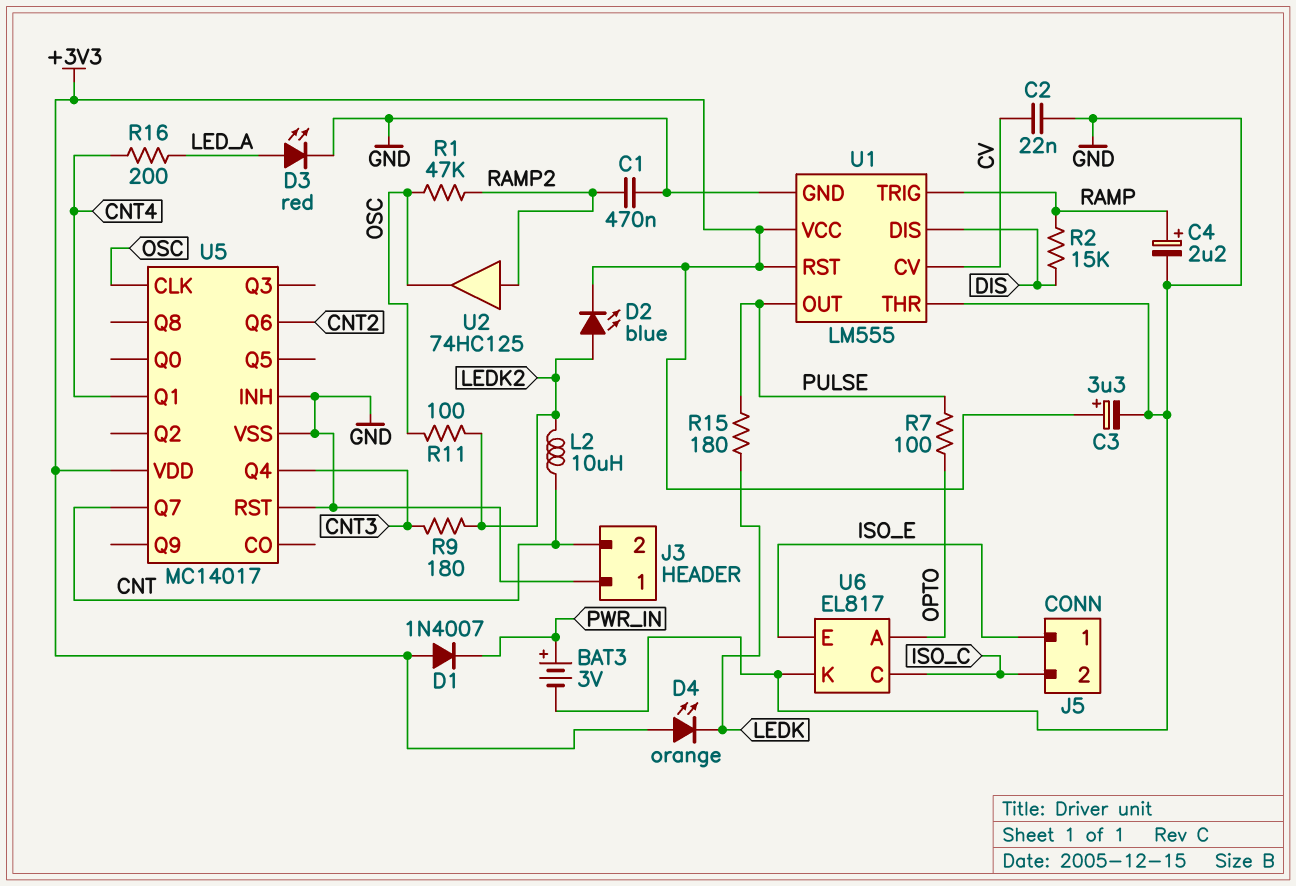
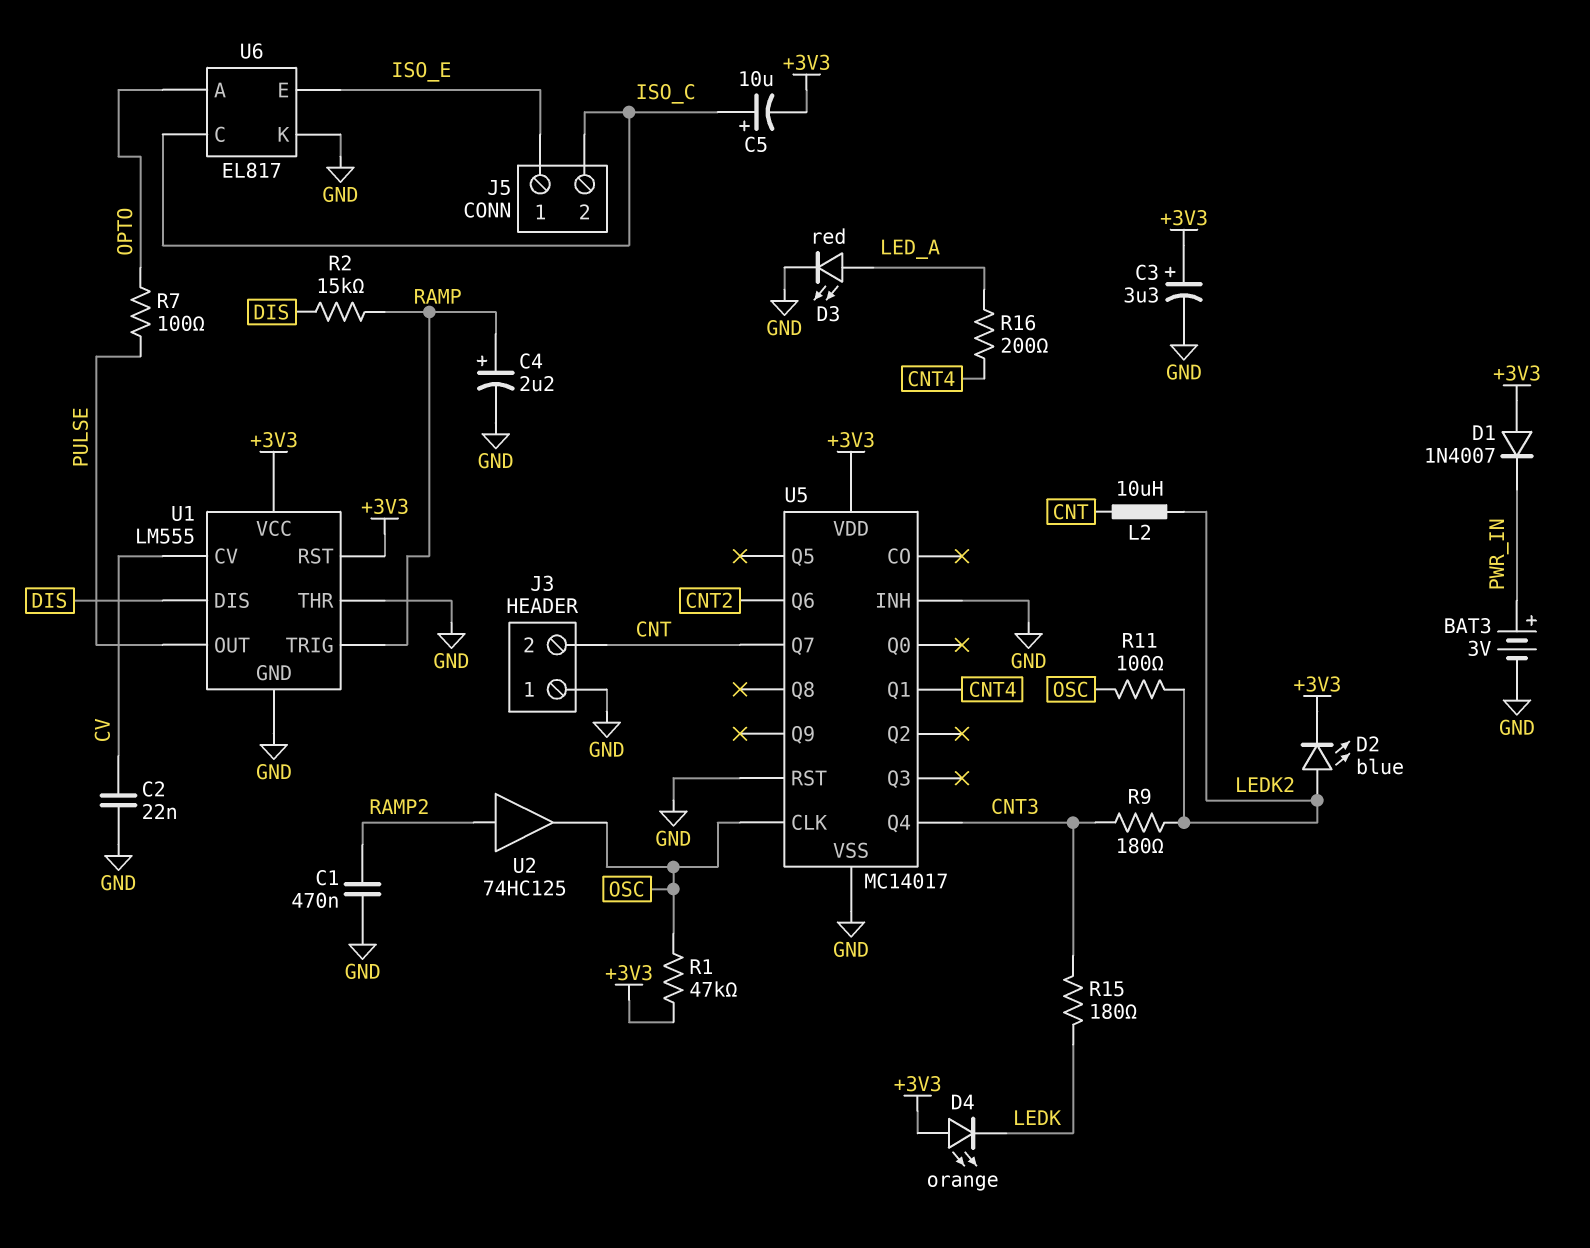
C5: none -> 10uF (plus ISO_C, minus +3V3)
R1: 47k (OSC, RAMP2) -> 47k (+3V3, OSC)
R15: 180 (LEDK, PULSE) -> 180 (CNT3, LEDK)

